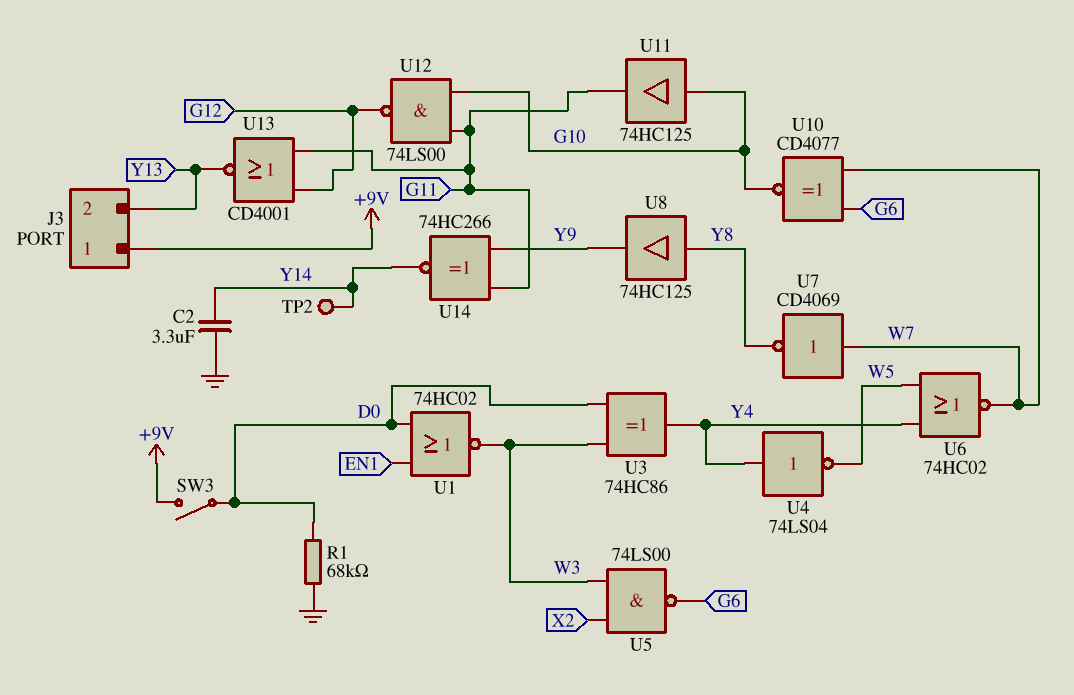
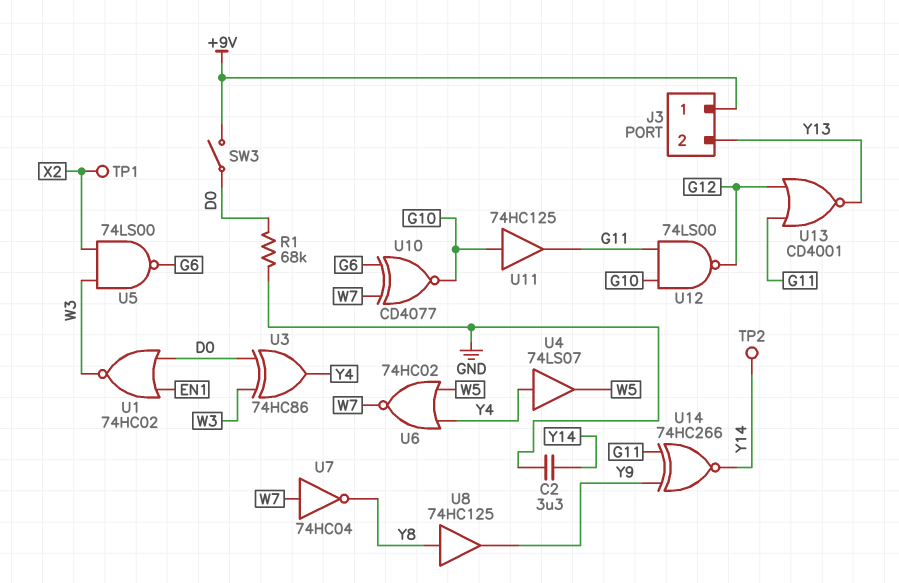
TP1: none -> test point (X2)
U4: NOT 74LS04 (in Y4, out W5) -> buffer 74LS07 (in Y4, out W5)
U7: NOT CD4069 (in W7, out Y8) -> NOT 74HC04 (in W7, out Y8)

